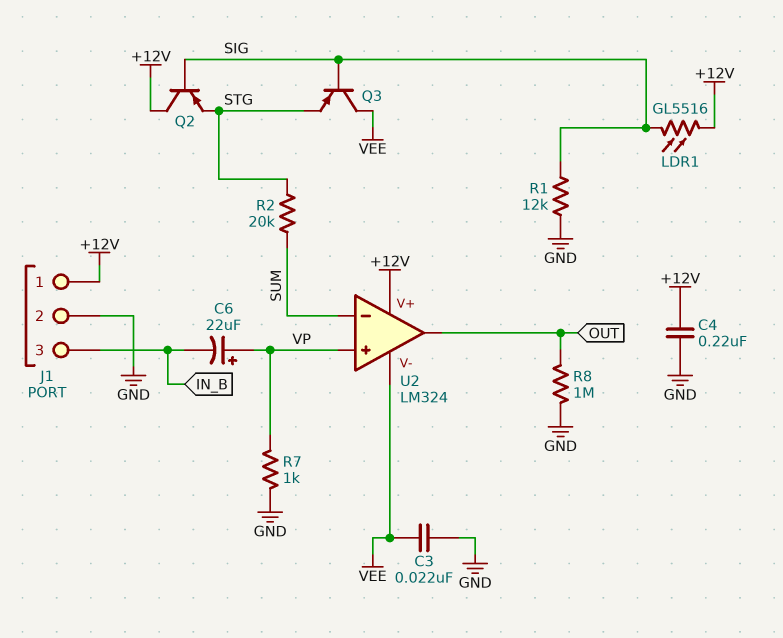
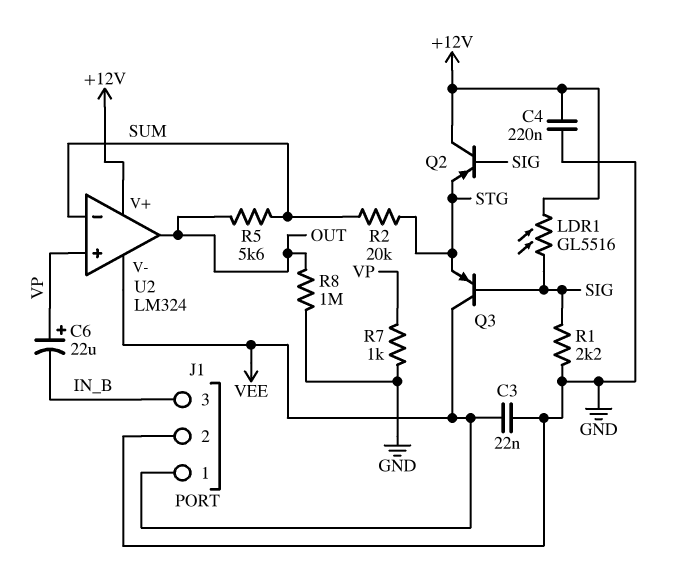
J1 pin 1: +12V -> VEE
R1: 12k (GND, SIG) -> 2.2k (GND, SIG)
R5: none -> 5.6k (OUT, SUM)

